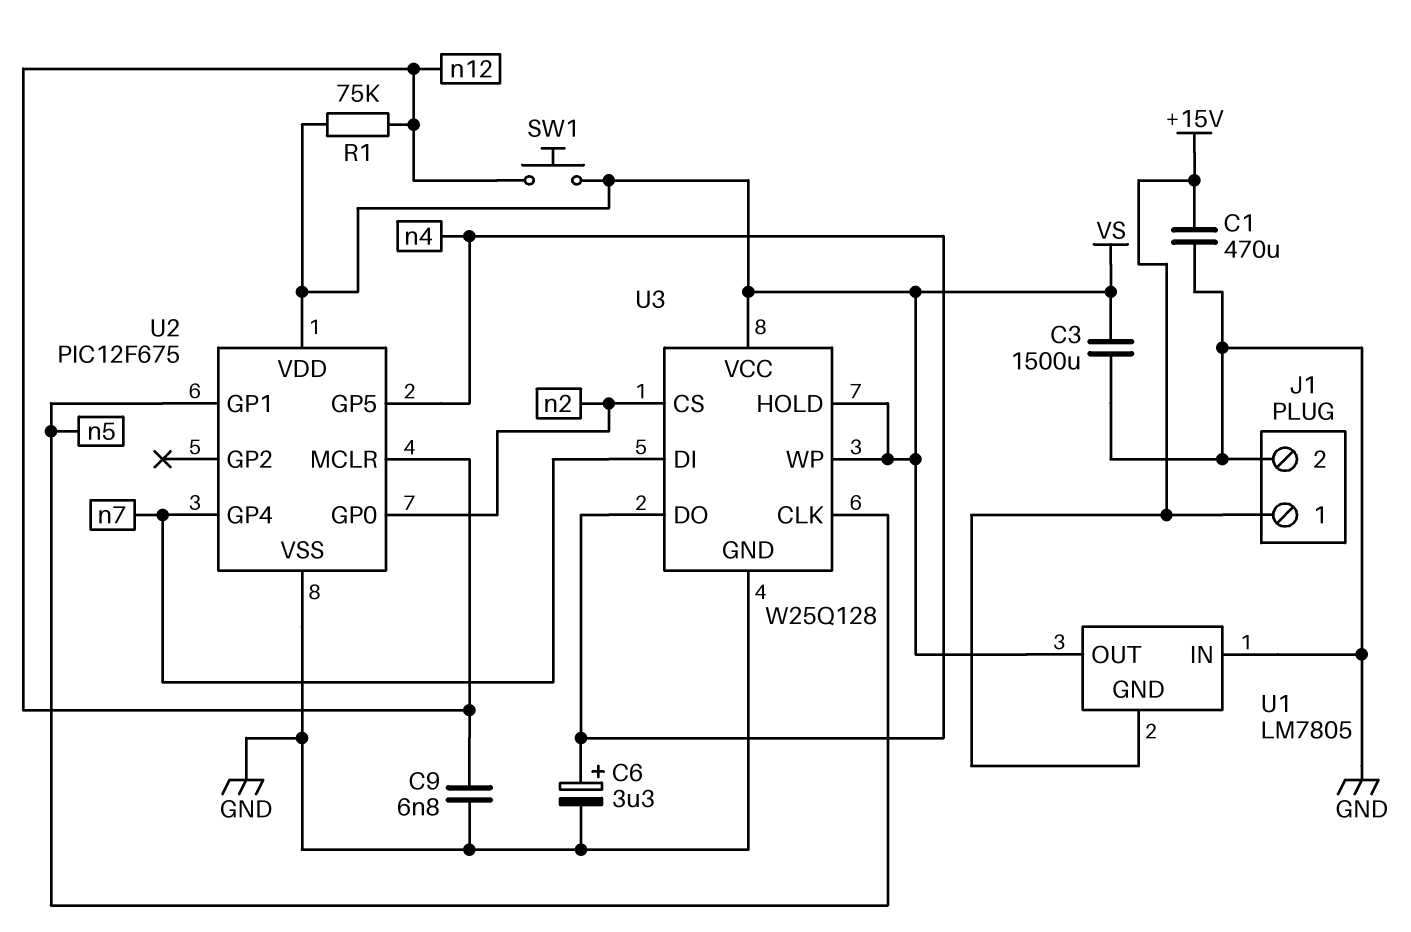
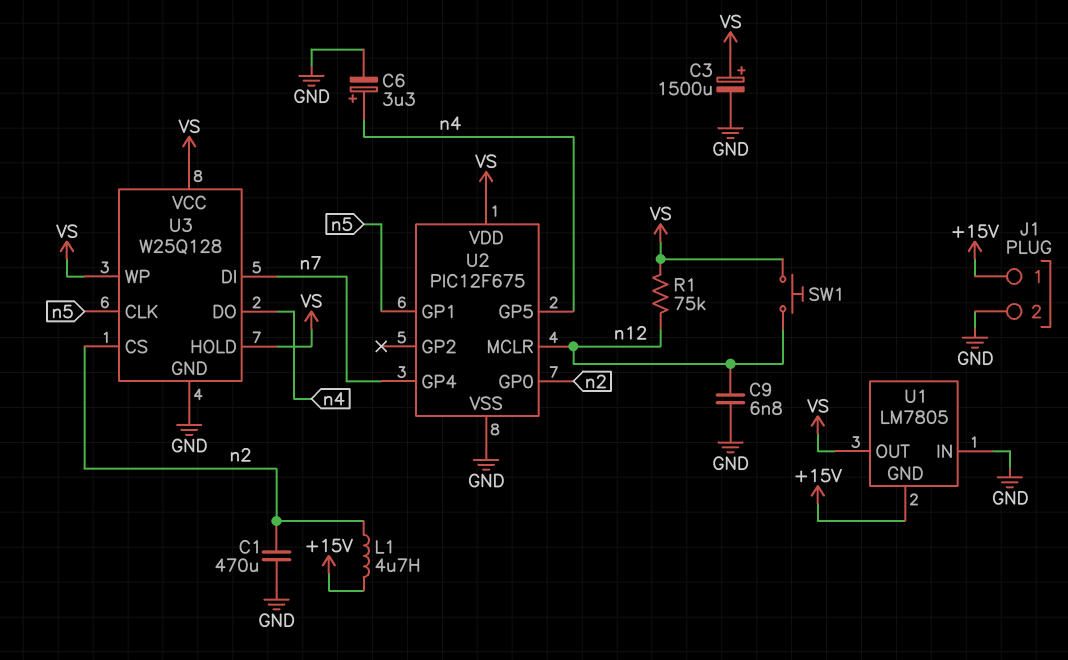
C1: 470uF (+15V, GND) -> 470uF (GND, n2)
C3: 1500uF (GND, VS) -> 1500uF (plus VS, minus GND)
L1: none -> 4.7uH (+15V, n2)

